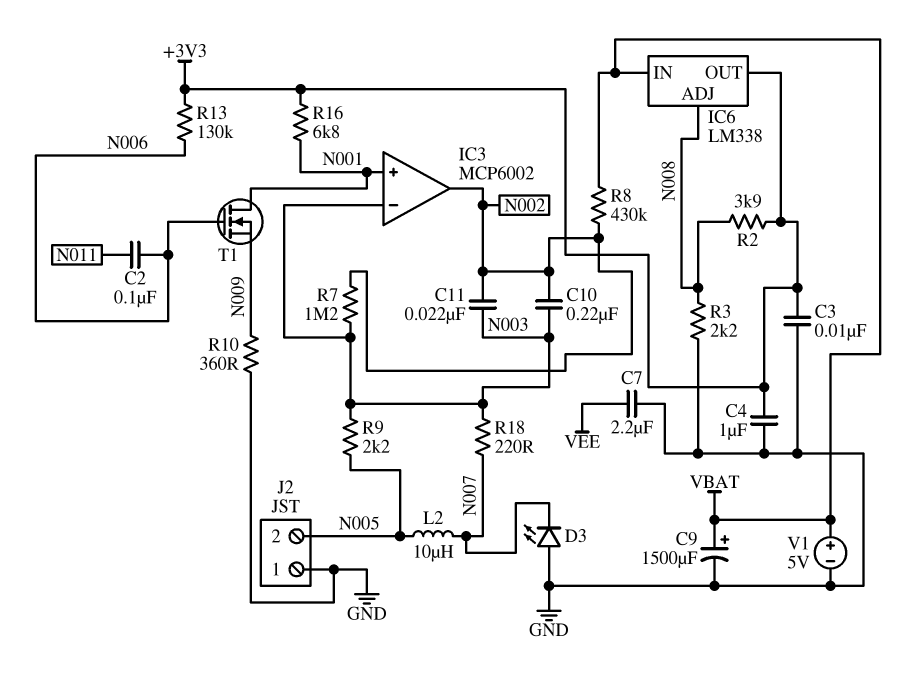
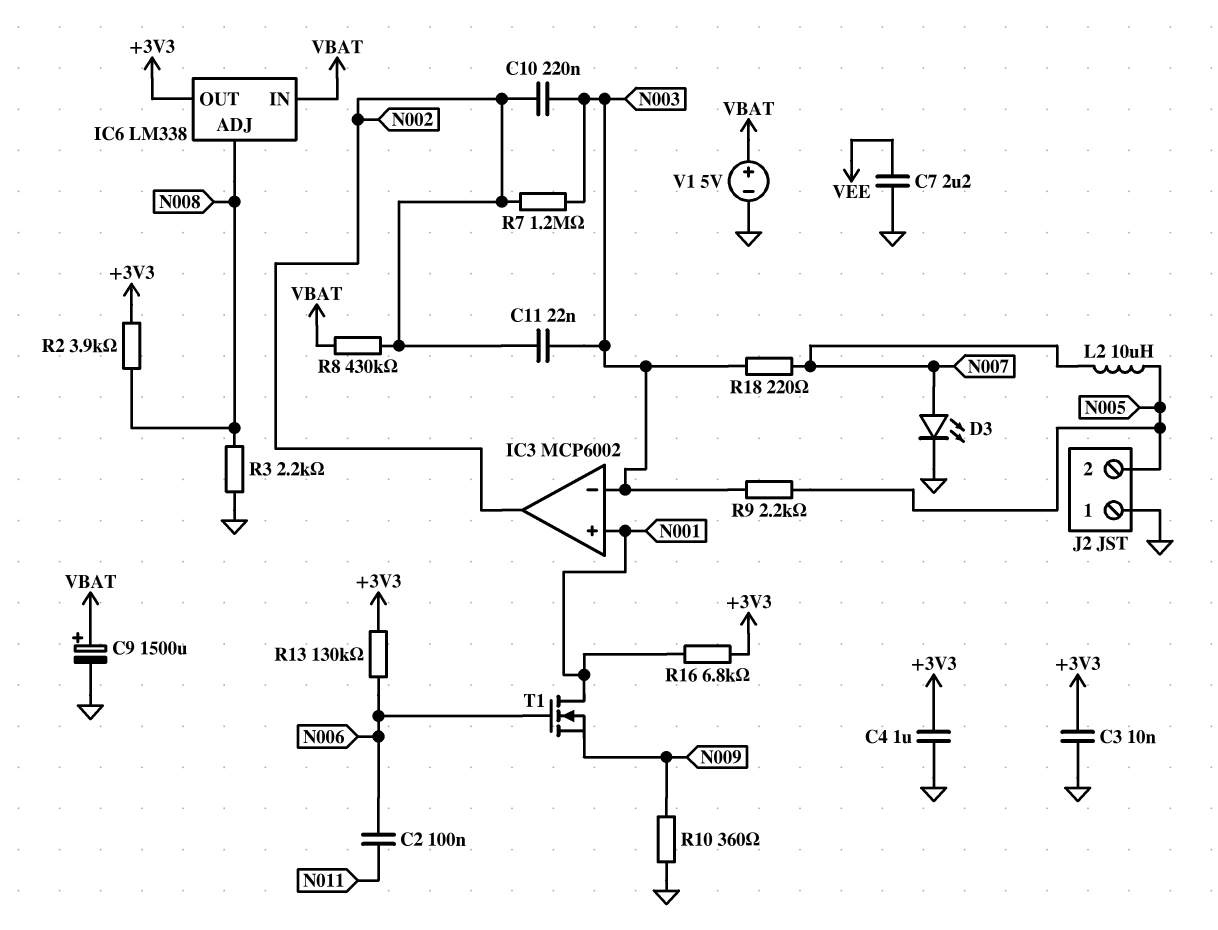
D3: LED (A GND, K N007) -> LED (A N007, K GND)

